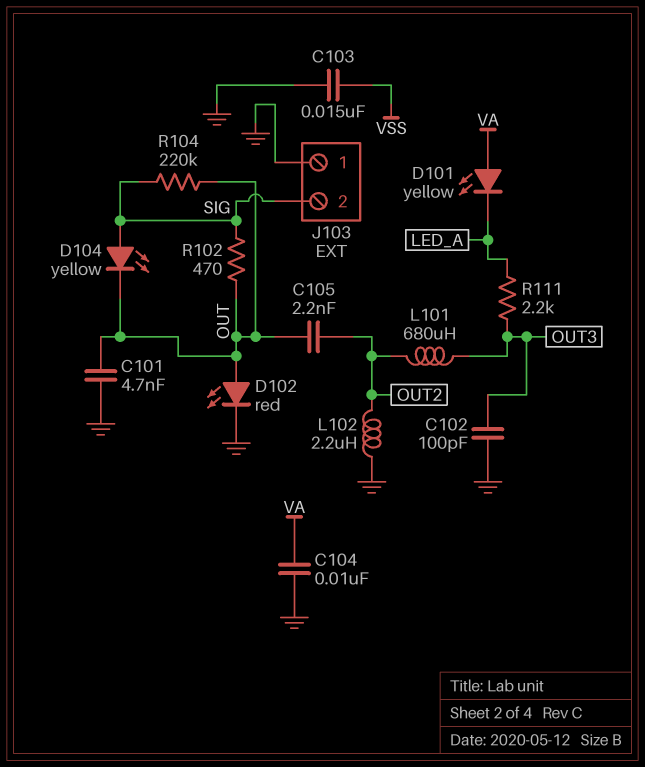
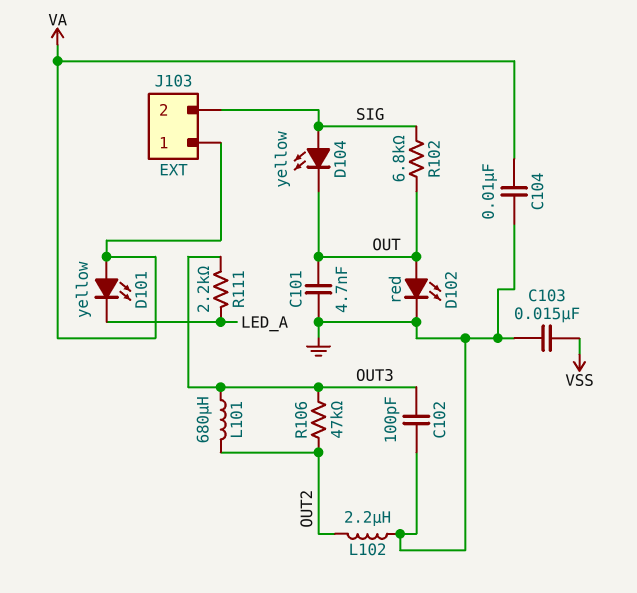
C105: 2.2nF (OUT, OUT2) -> none
J103 pin 1: GND -> VA
R102: 470 (OUT, SIG) -> 6.8k (OUT, SIG)
R104: 220k (OUT, SIG) -> none
R106: none -> 47k (OUT2, OUT3)

